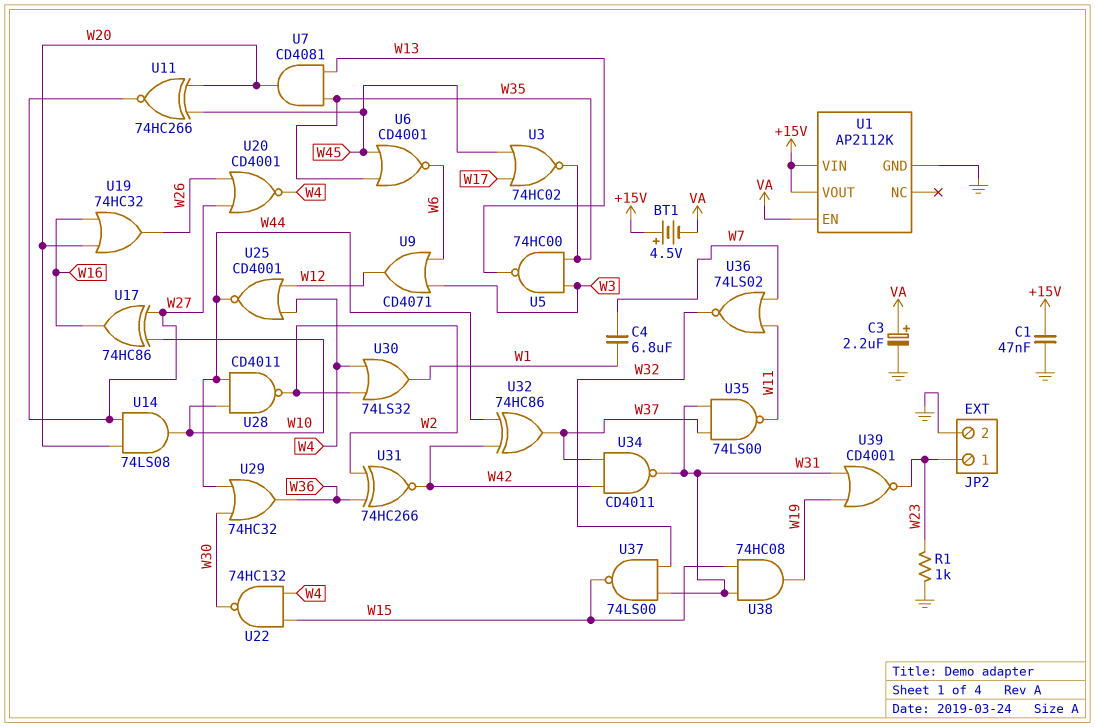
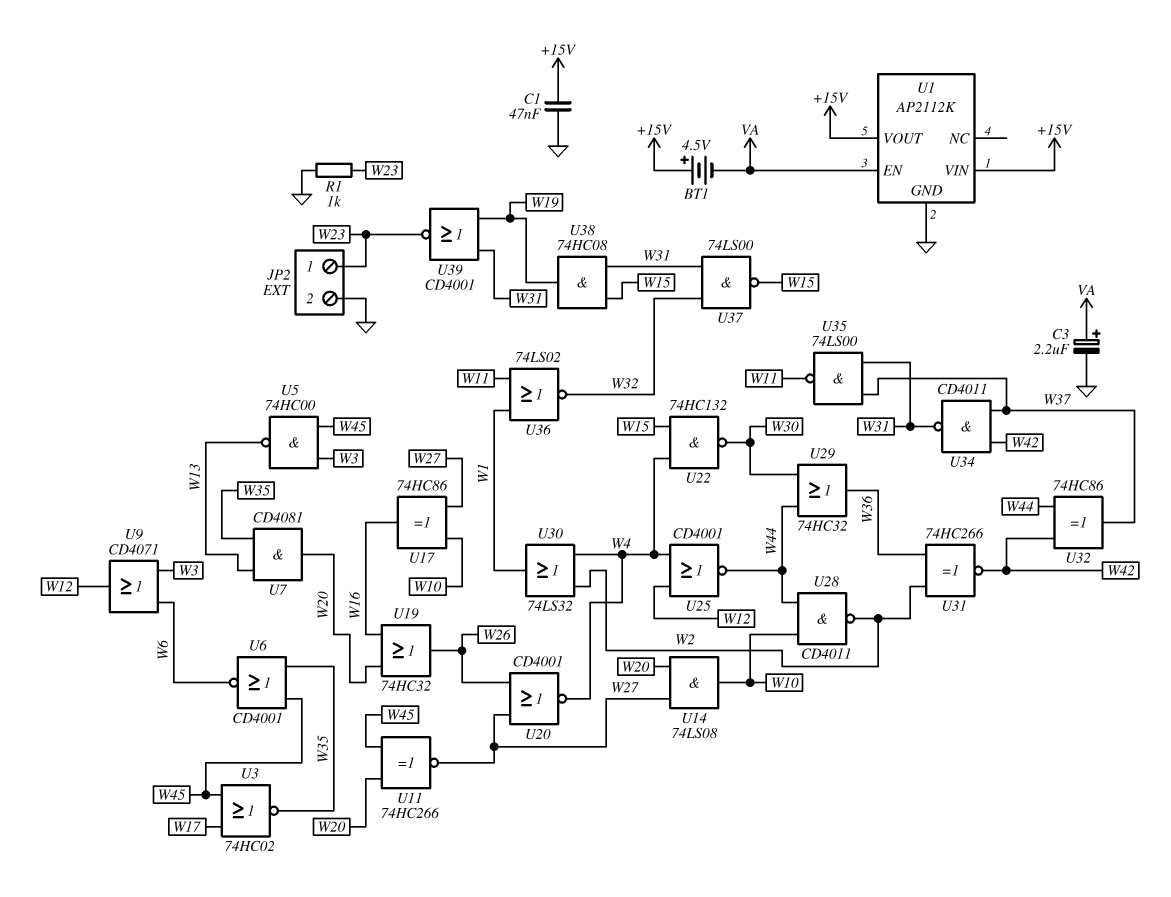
C4: 6.8uF (W1, W7) -> none
U5: NAND 74HC00 (in W3, in W35, out W13) -> NAND 74HC00 (in W3, in W45, out W13)
U36: NOR 74LS02 (in W7, in W11, out W32) -> NOR 74LS02 (in W1, in W11, out W32)

